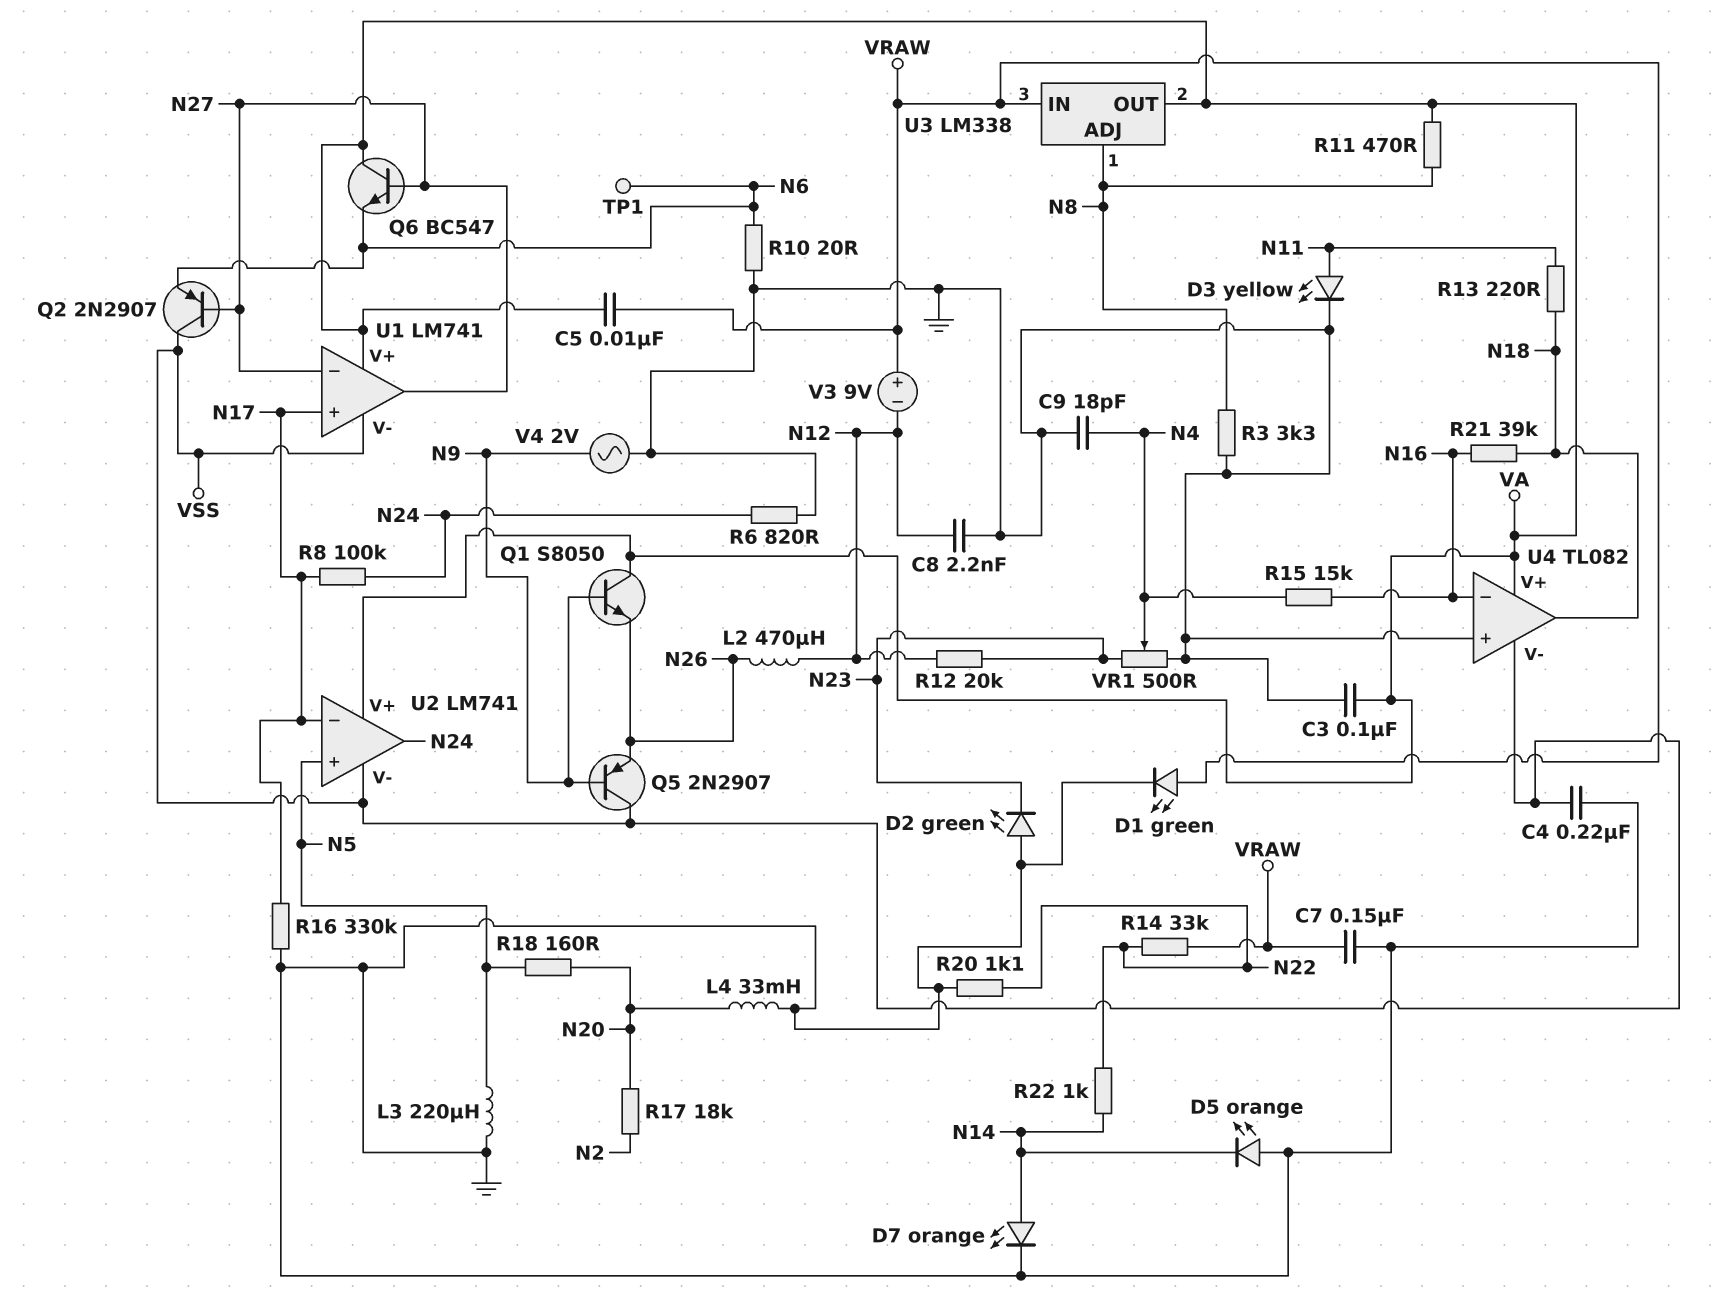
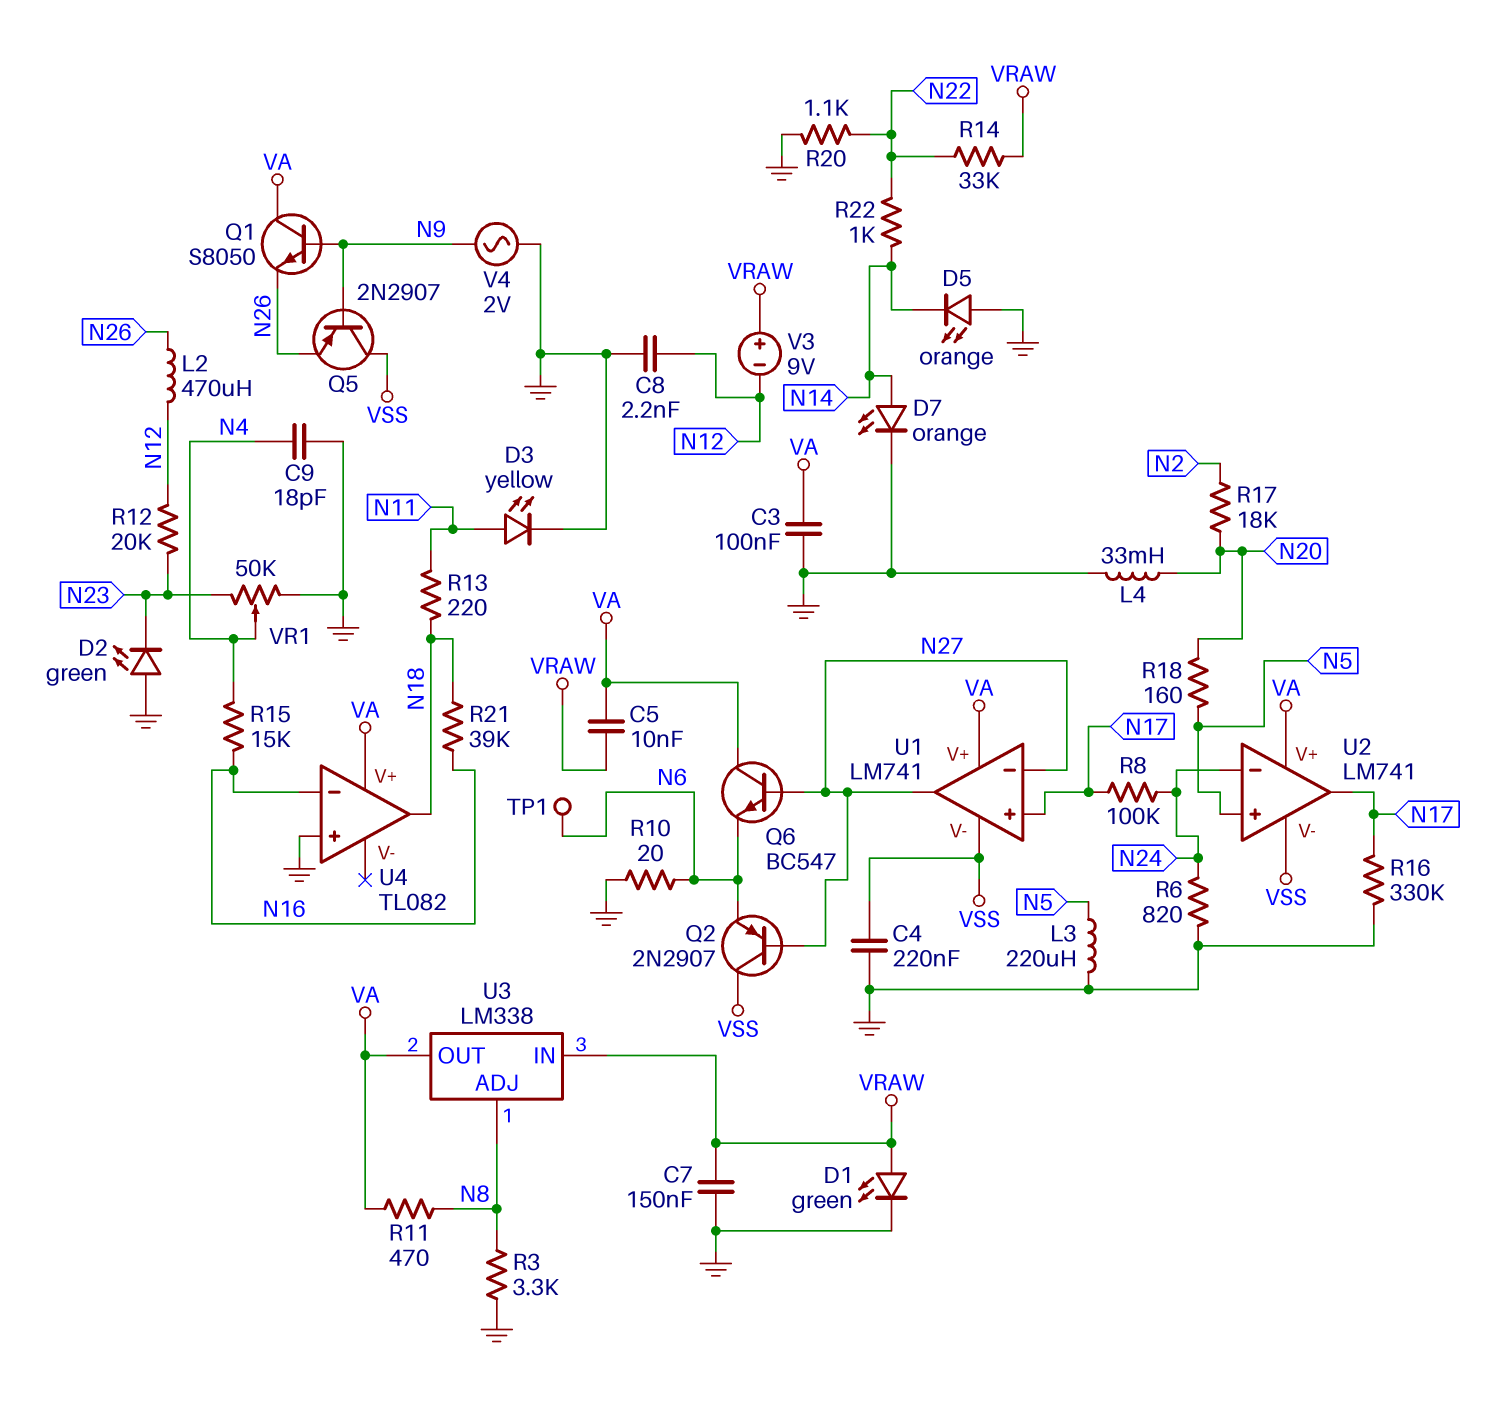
U2 pin in-: N17 -> N24
U2 pin out: N24 -> N17
U4 pin V-: VSS -> none
VR1: 500 (GND, N23, wiper N4) -> 50k (GND, N23, wiper N4)

